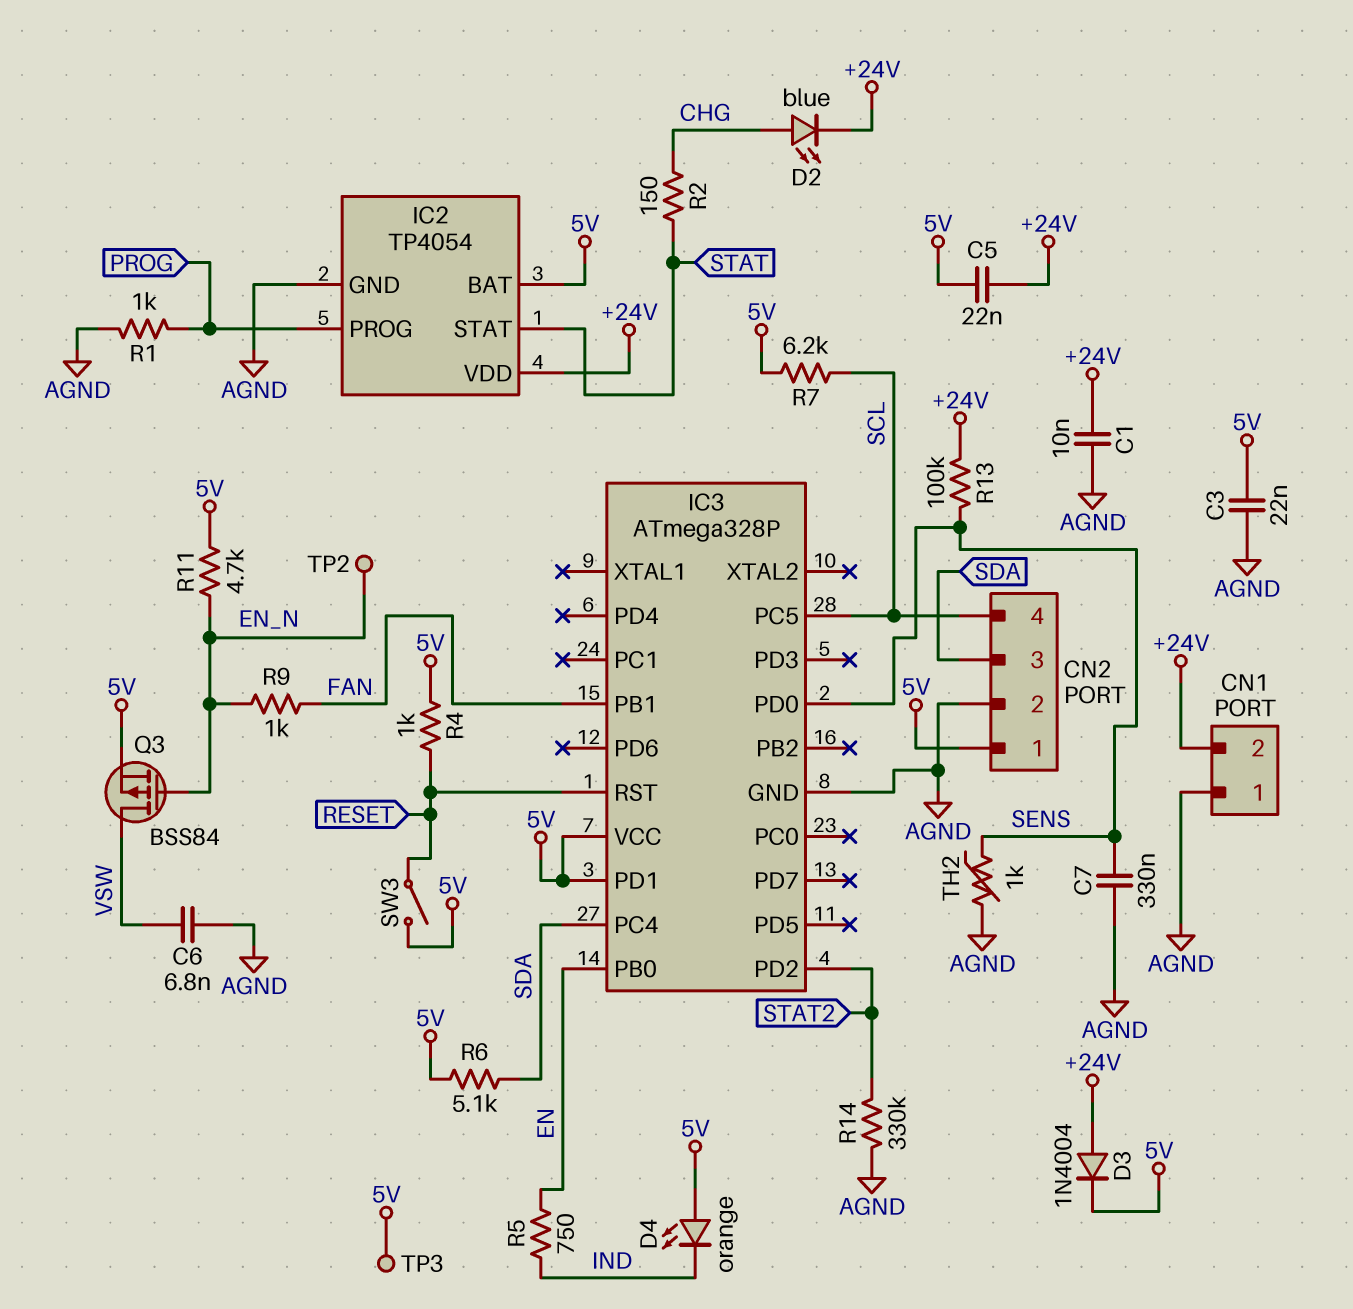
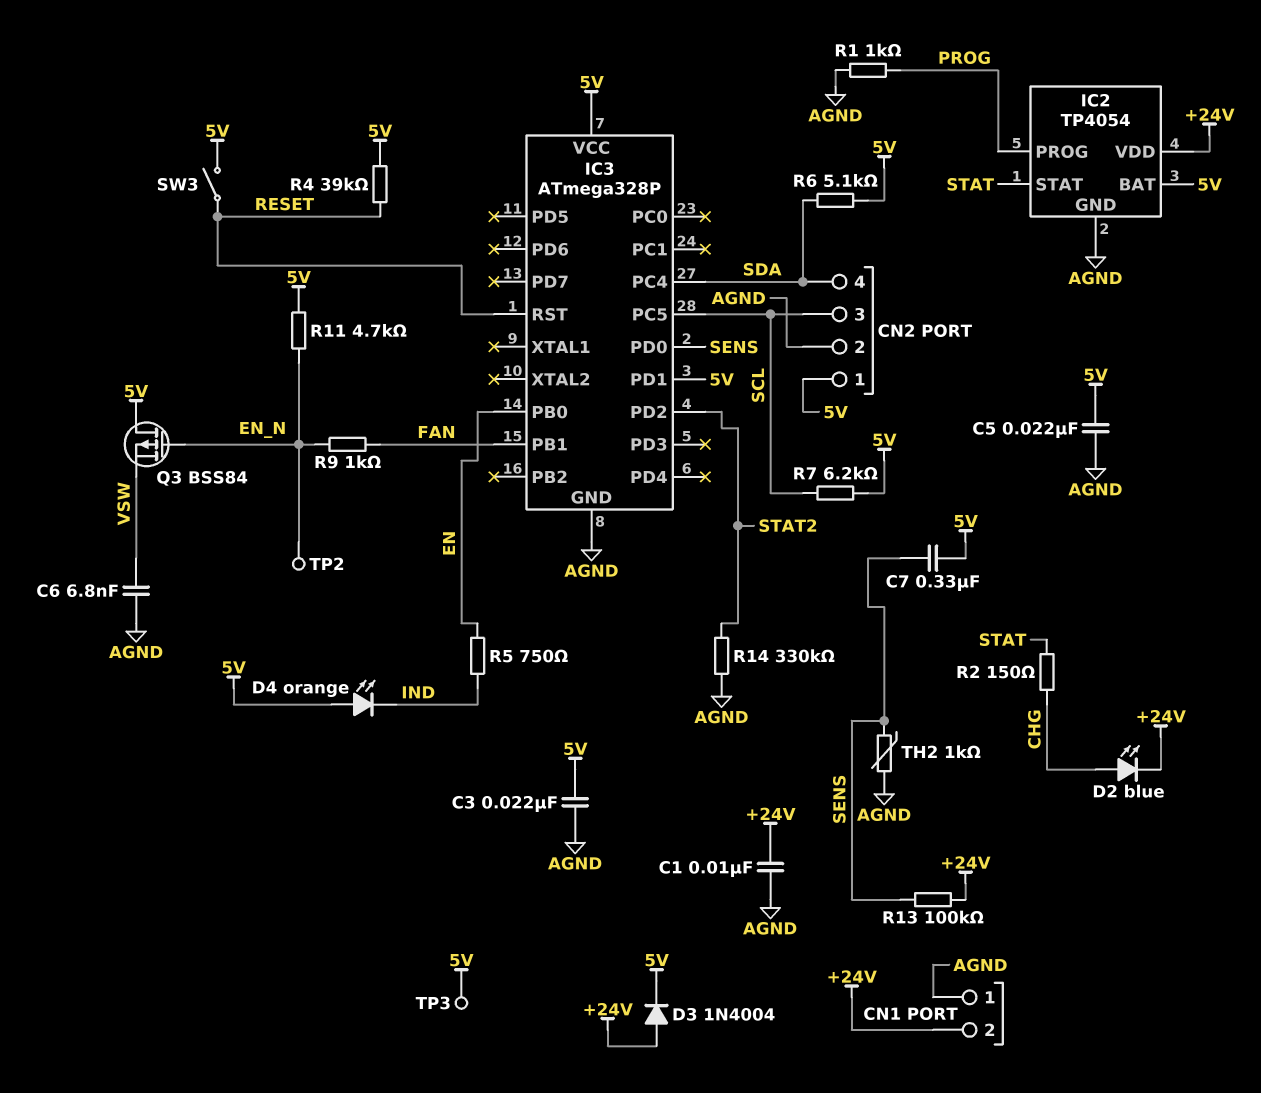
C5: 22nF (+24V, 5V) -> 22nF (5V, AGND)
C7: 330nF (AGND, SENS) -> 330nF (5V, SENS)
CN2 pin 3: SDA -> SCL
CN2 pin 4: SCL -> SDA
Q3: PMOS BSS84 (G EN_N, D VSW, S 5V) -> PMOS BSS84 (G EN_N, D 5V, S VSW)
R4: 1k (5V, RESET) -> 39k (5V, RESET)

